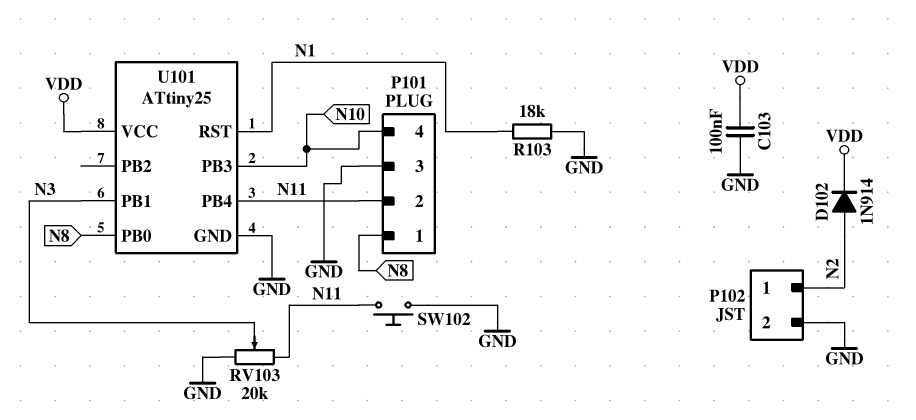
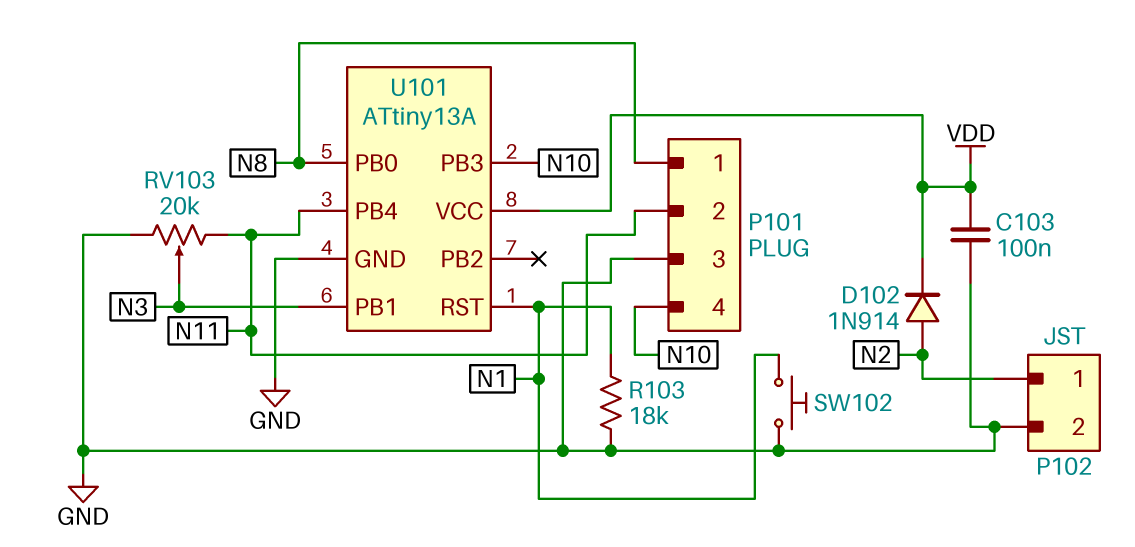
SW102: button (GND, N11) -> button (GND, N1)
U101: ATtiny25 -> ATtiny13A

